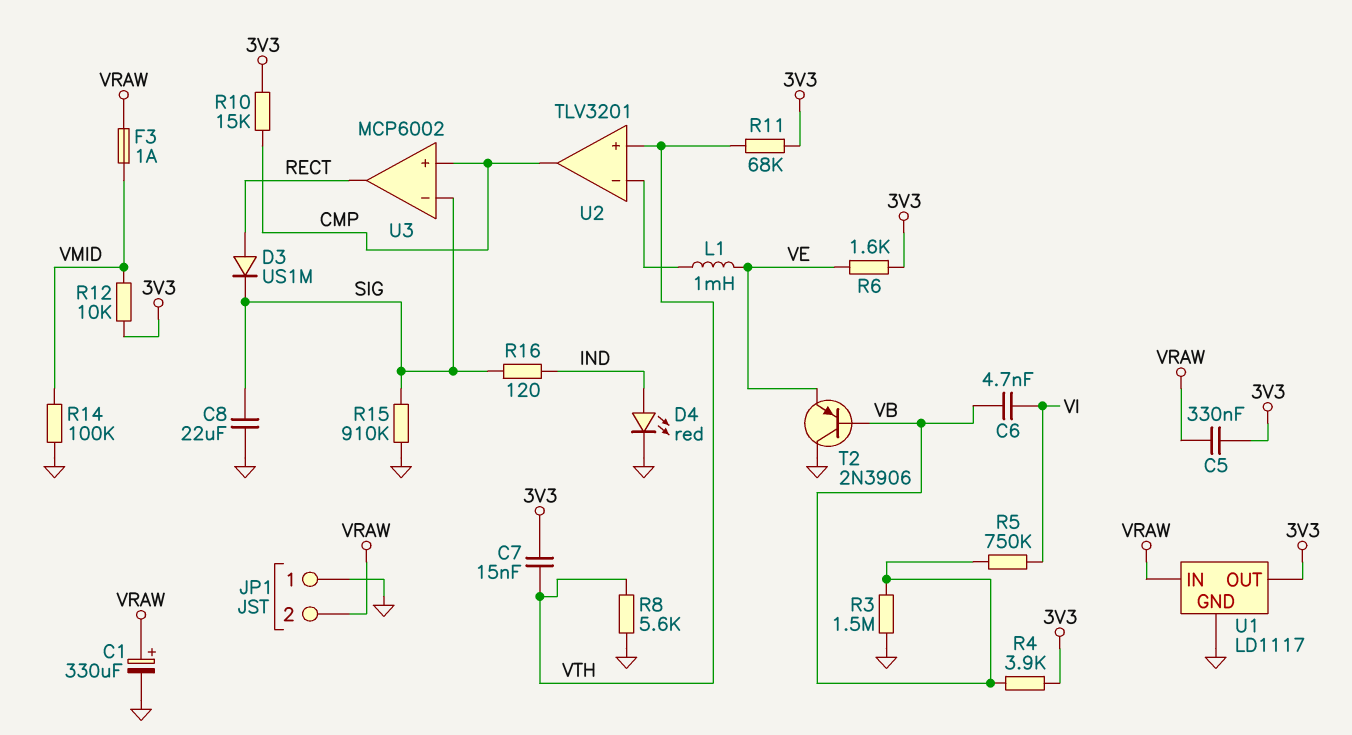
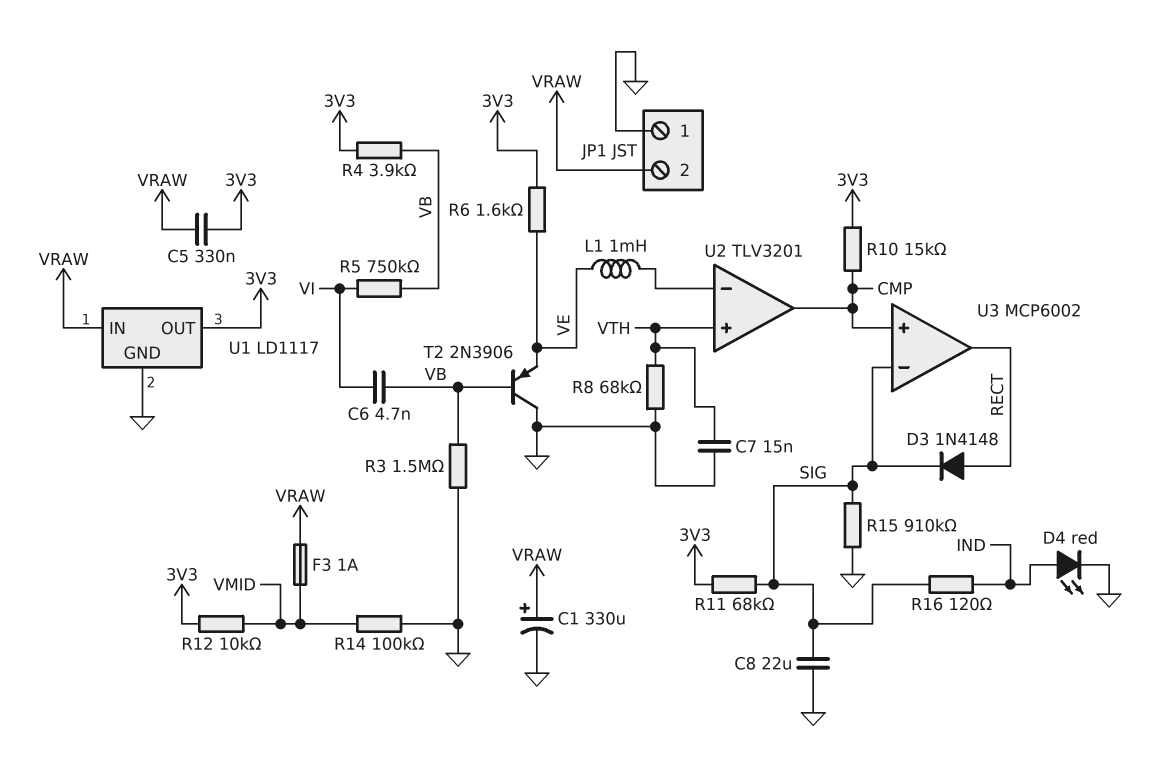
C7: 15nF (3V3, VTH) -> 15nF (GND, VTH)
D3: diode US1M (A RECT, K SIG) -> diode 1N4148 (A RECT, K SIG)
R8: 5.6k (GND, VTH) -> 68k (GND, VTH)
R11: 68k (3V3, VTH) -> 68k (3V3, SIG)

